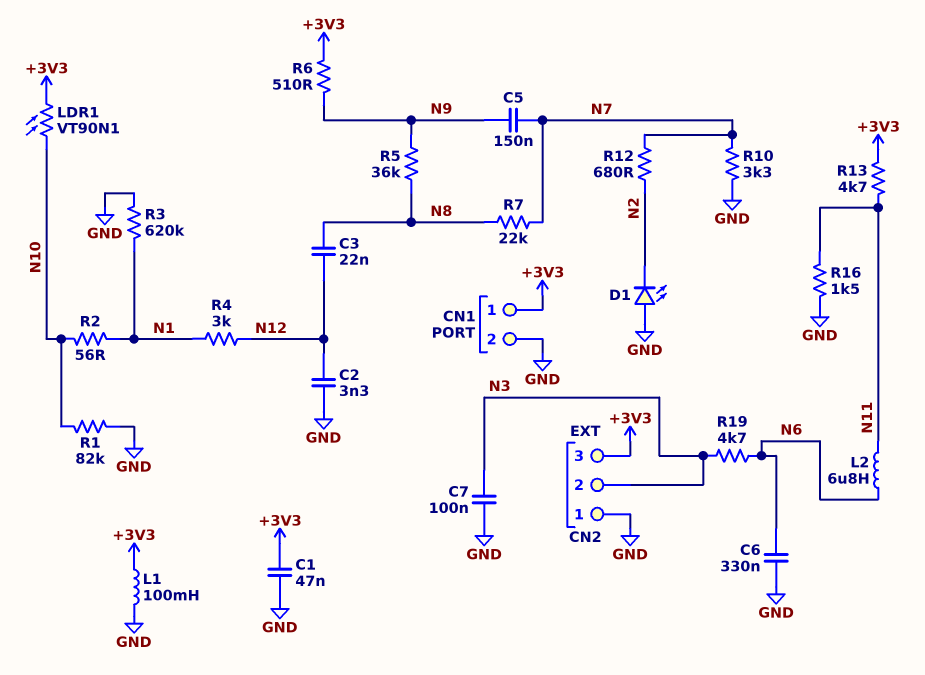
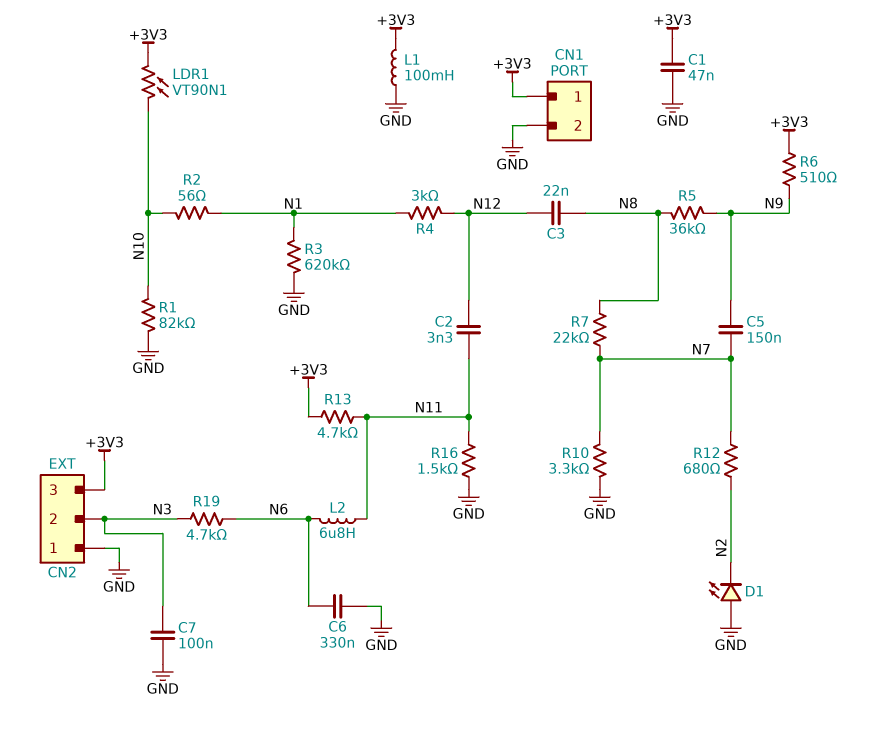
C2: 3.3nF (GND, N12) -> 3.3nF (N11, N12)

